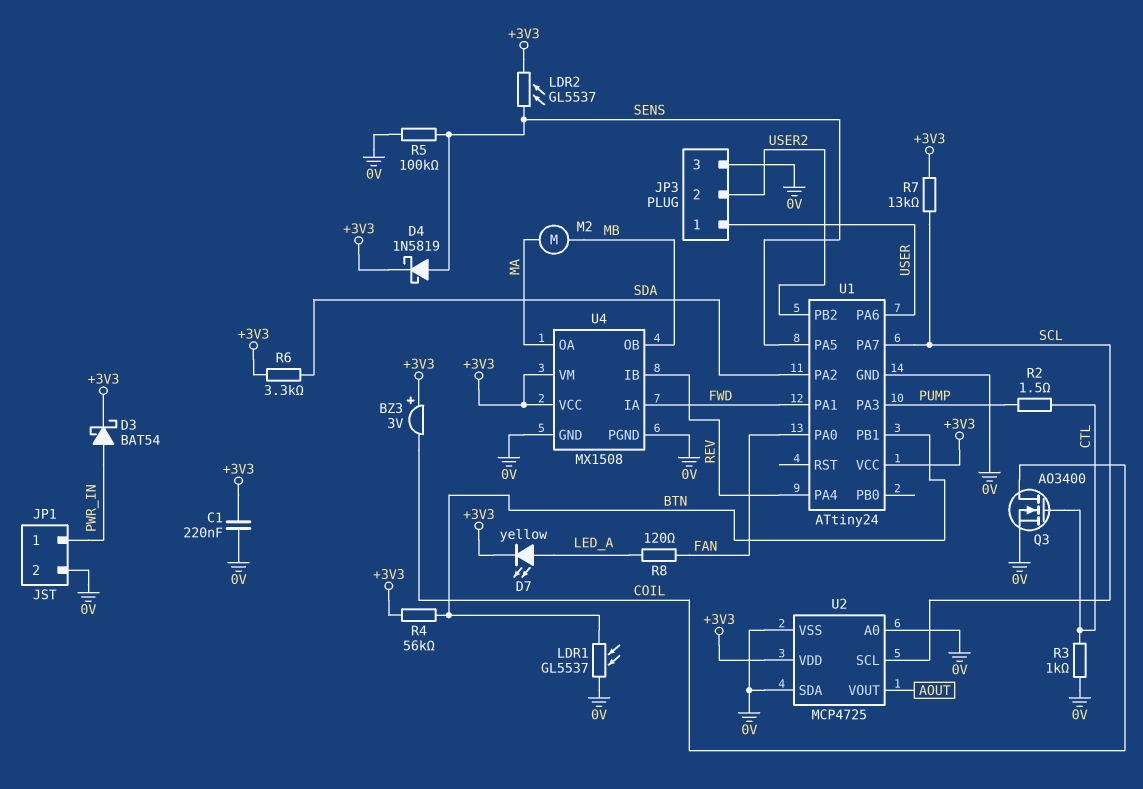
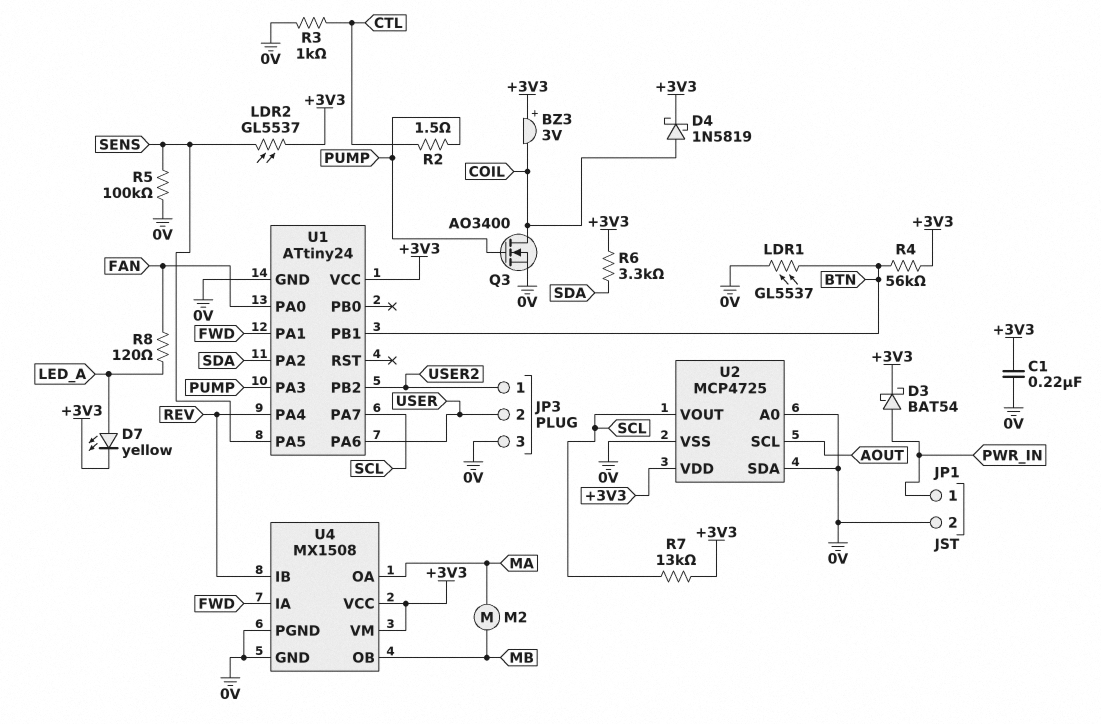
D4: schottky 1N5819 (A SENS, K +3V3) -> schottky 1N5819 (A COIL, K +3V3)
JP3 pin 1: USER -> USER2
JP3 pin 2: USER2 -> USER
Q3: NMOS AO3400 (G CTL, D COIL, S 0V) -> NMOS AO3400 (G PUMP, D COIL, S 0V)
U2 pin SCL: SCL -> AOUT
U2 pin VOUT: AOUT -> SCL

